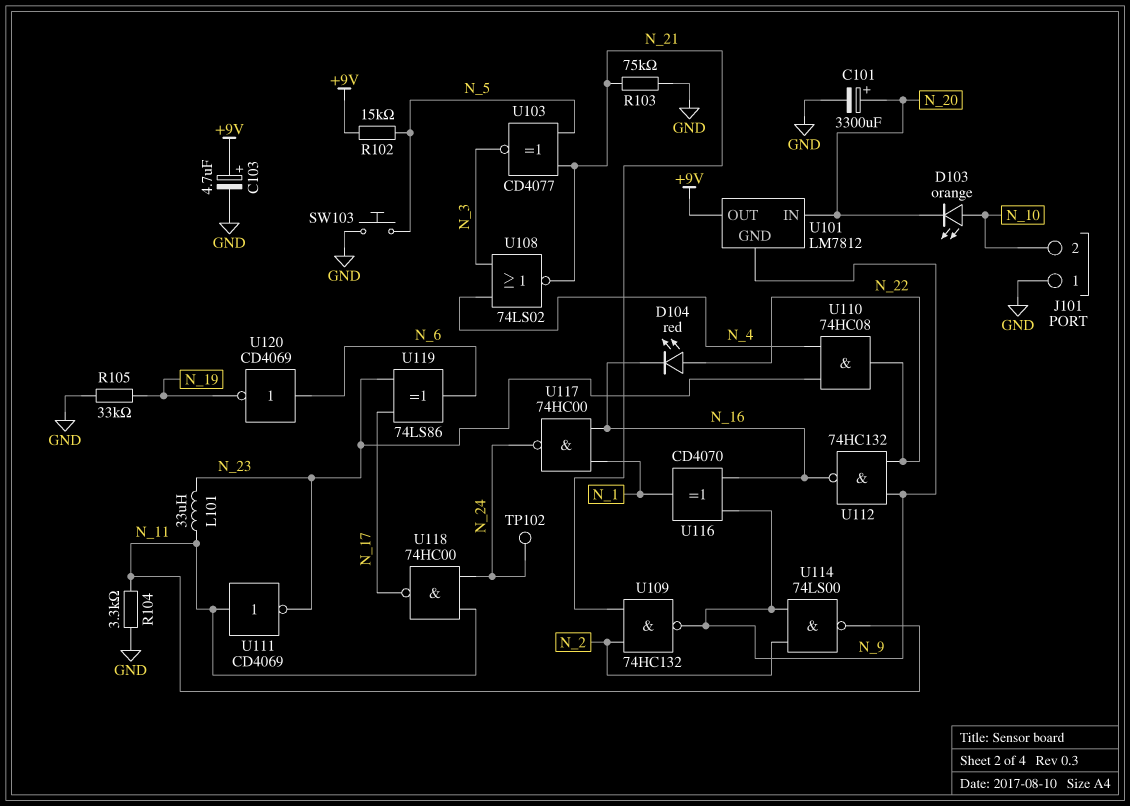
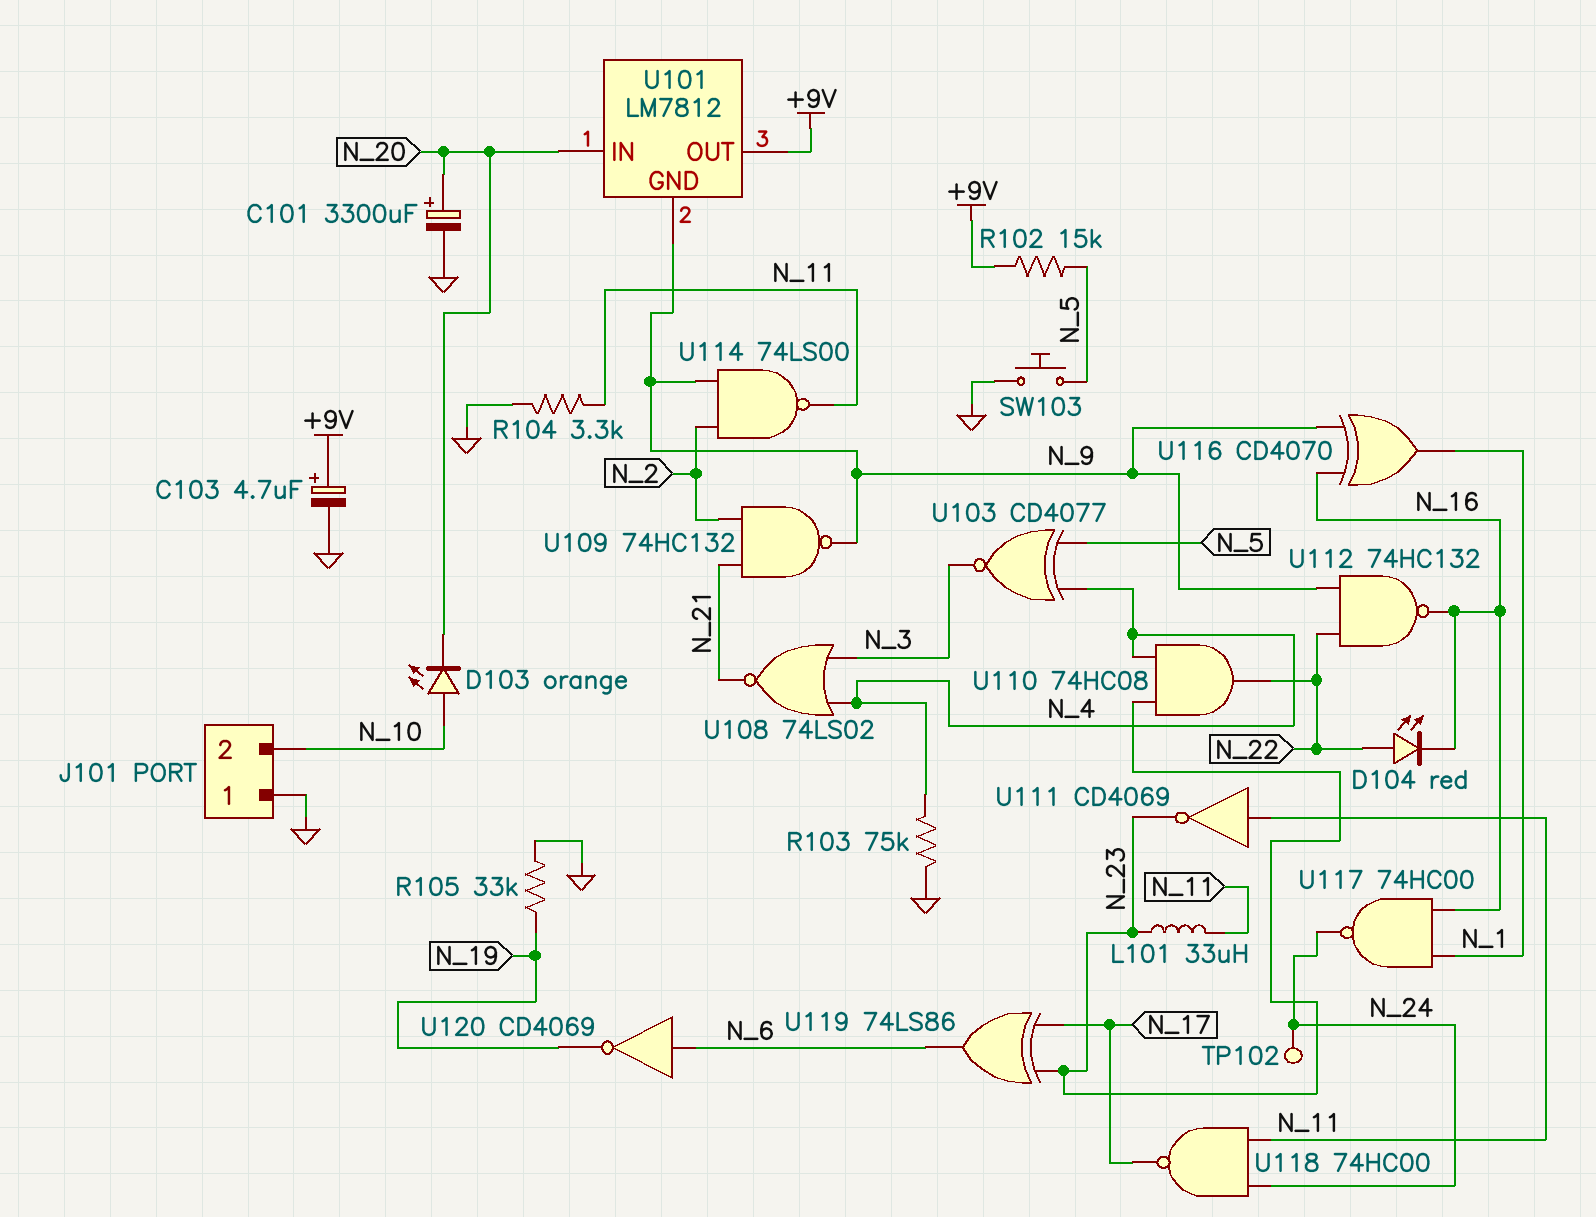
R103: 75k (GND, N_21) -> 75k (GND, N_4)
U103: XNOR CD4077 (in N_5, in N_21, out N_3) -> XNOR CD4077 (in N_4, in N_5, out N_3)

